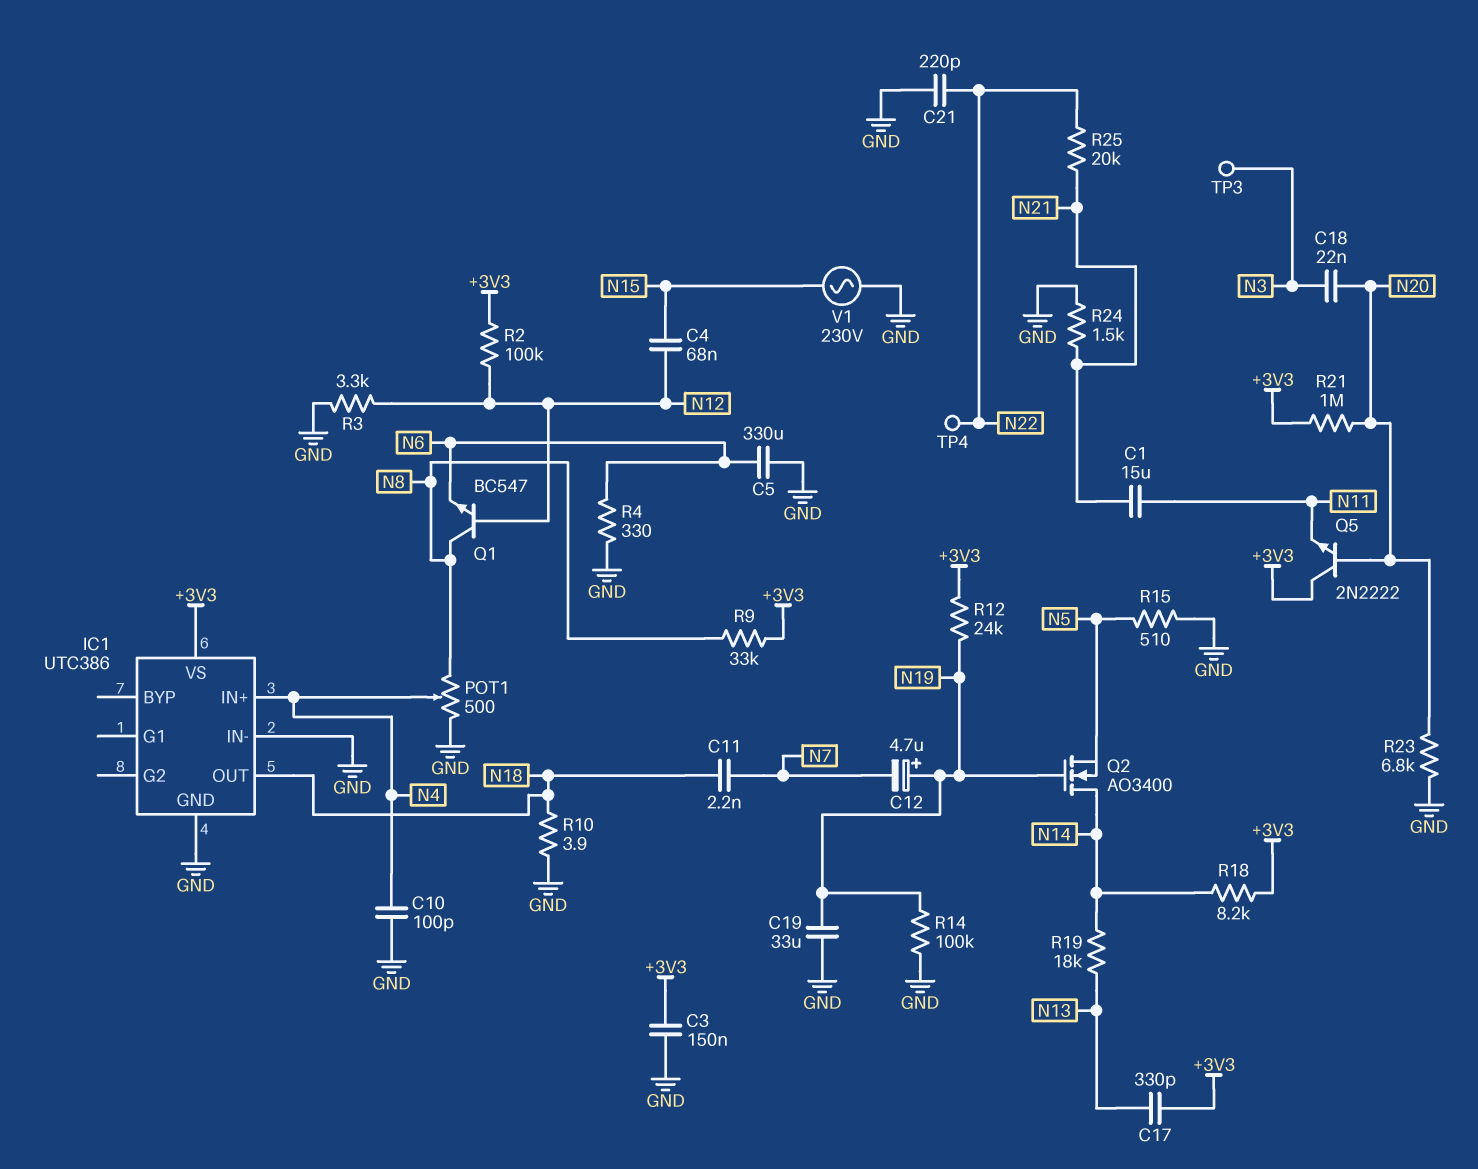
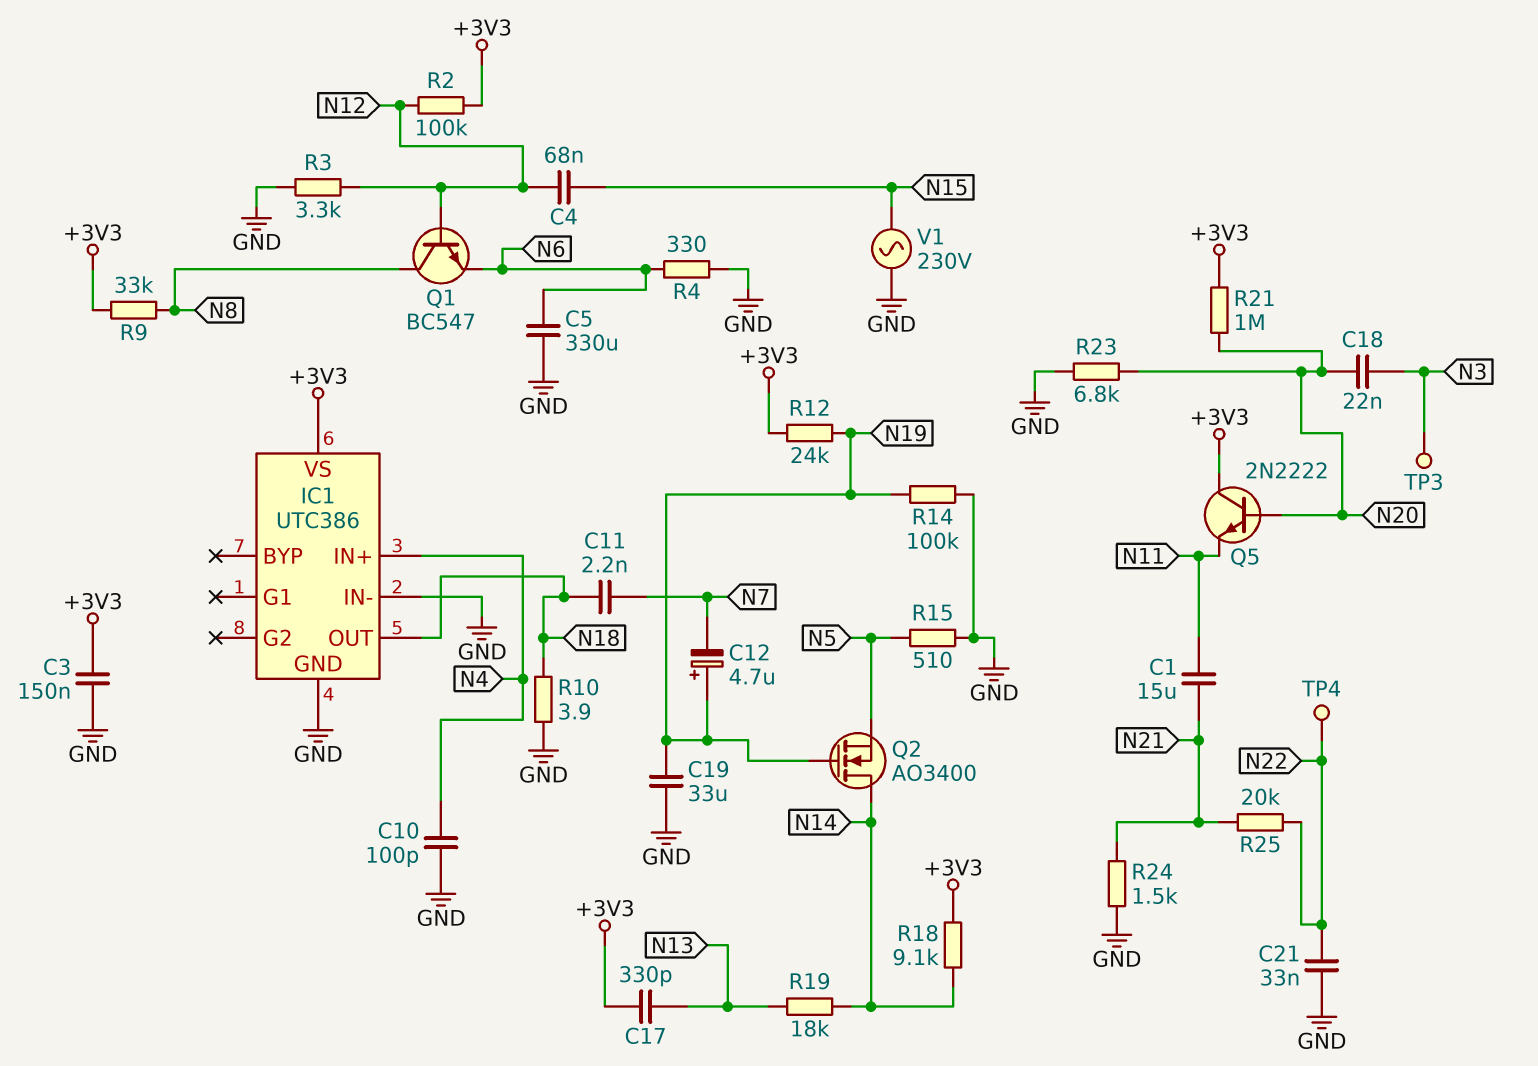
C21: 220pF (GND, N22) -> 33nF (GND, N22)
POT1: 500 (GND, N8, wiper N4) -> none
R18: 8.2k (+3V3, N14) -> 9.1k (+3V3, N14)

